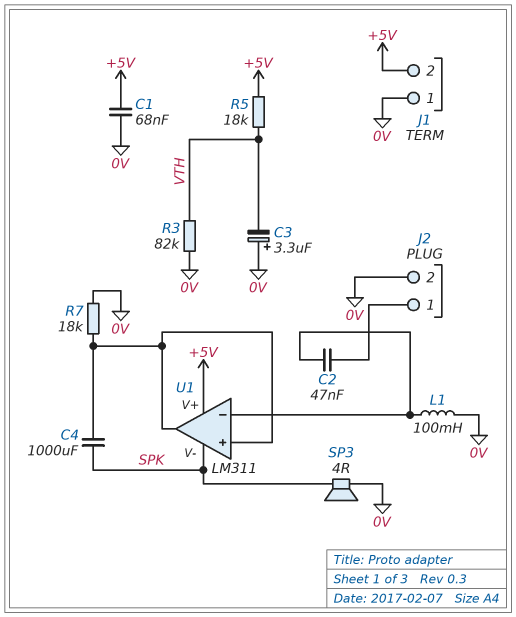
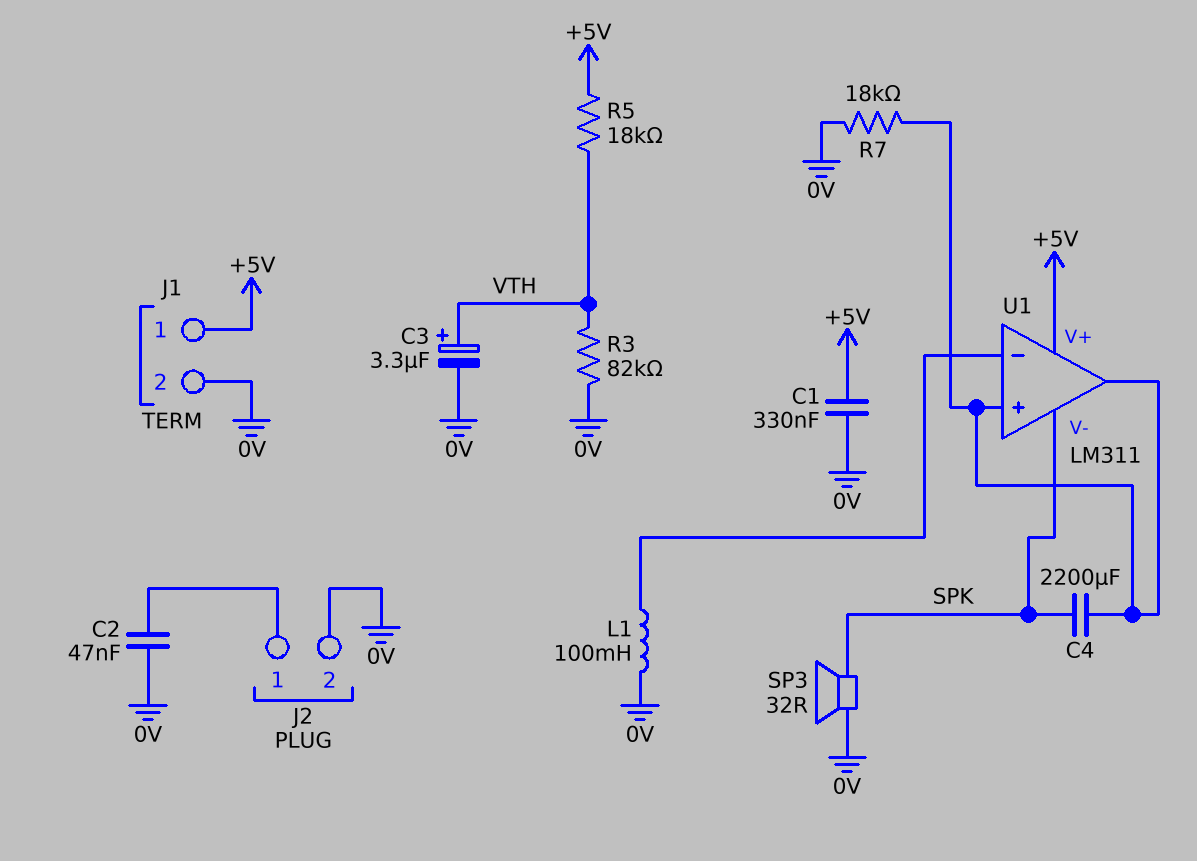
C1: 68nF (+5V, 0V) -> 330nF (+5V, 0V)
C2: 47nF (J2/1, U1/in-) -> 47nF (0V, J2/1)
C3: 3.3uF (plus 0V, minus VTH) -> 3.3uF (plus VTH, minus 0V)
C4: 1000uF (SPK, U1/in+) -> 2200uF (SPK, U1/in+)
J1 pin 1: 0V -> +5V
J1 pin 2: +5V -> 0V
SP3: speaker 4R (0V, SPK) -> speaker 32R (0V, SPK)

